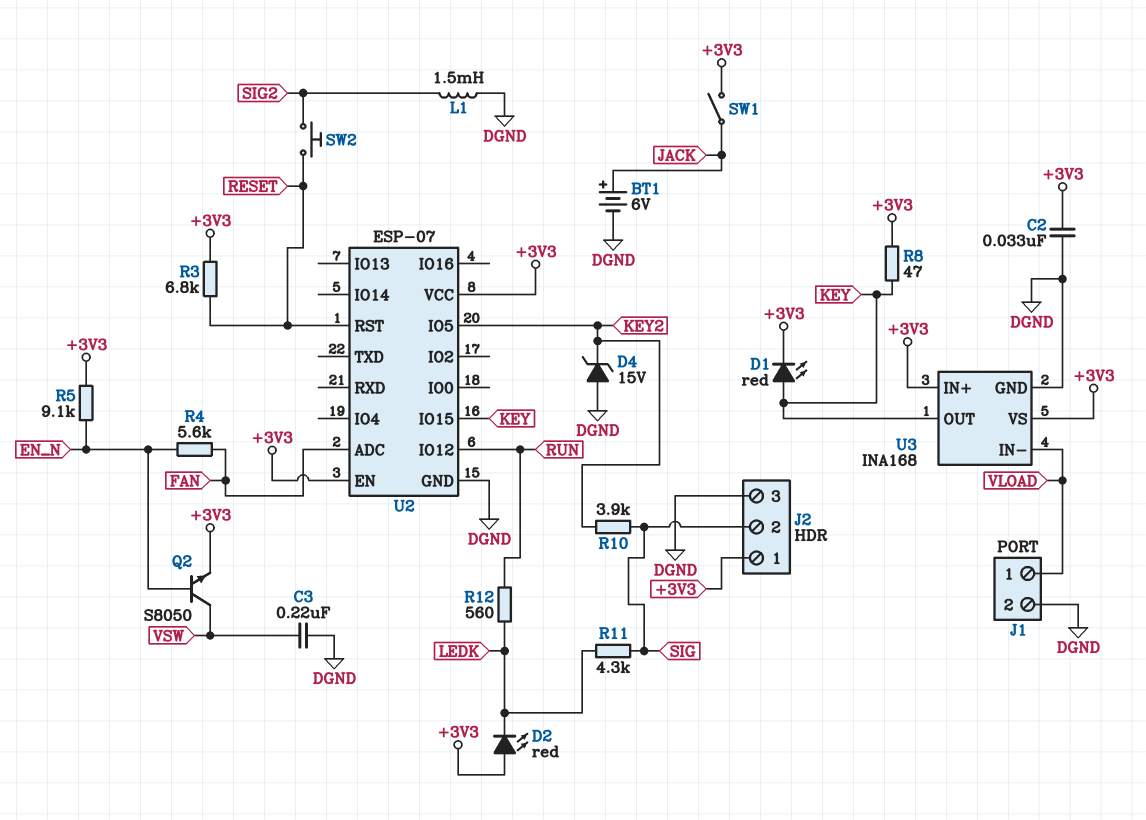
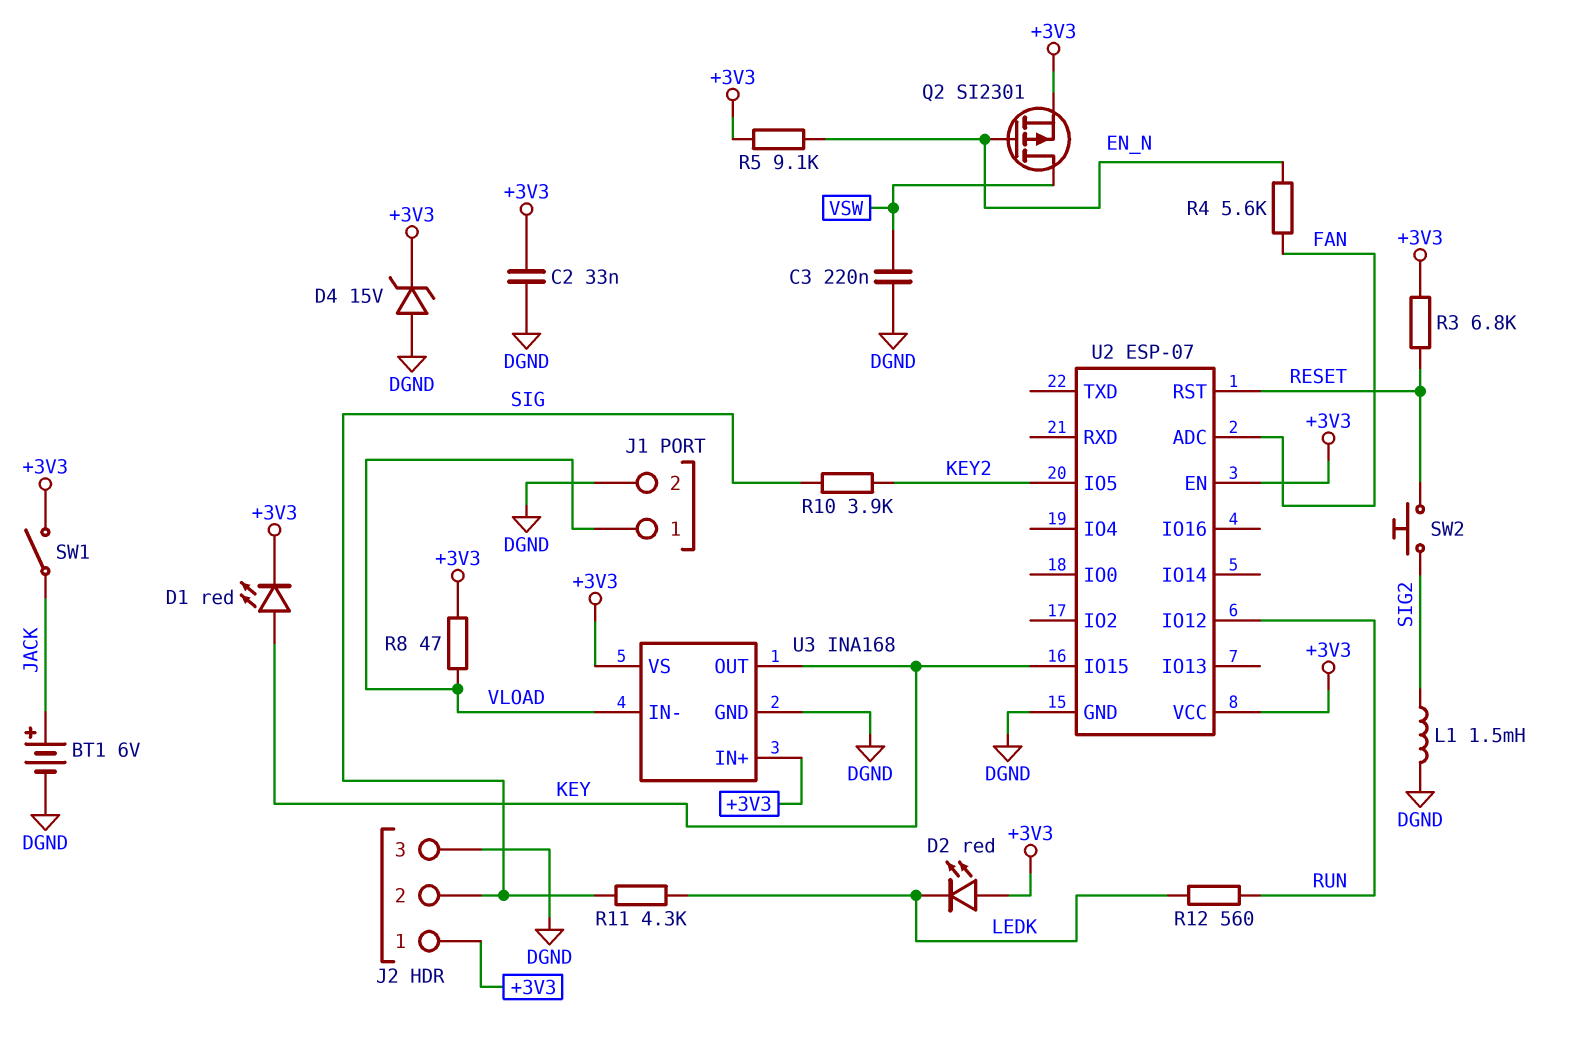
D4: zener 15V (A DGND, K KEY2) -> zener 15V (A DGND, K +3V3)
Q2: NPN S8050 (B EN_N, C VSW, E +3V3) -> PMOS SI2301 (G EN_N, D VSW, S +3V3)
R8: 47 (+3V3, KEY) -> 47 (+3V3, VLOAD)

